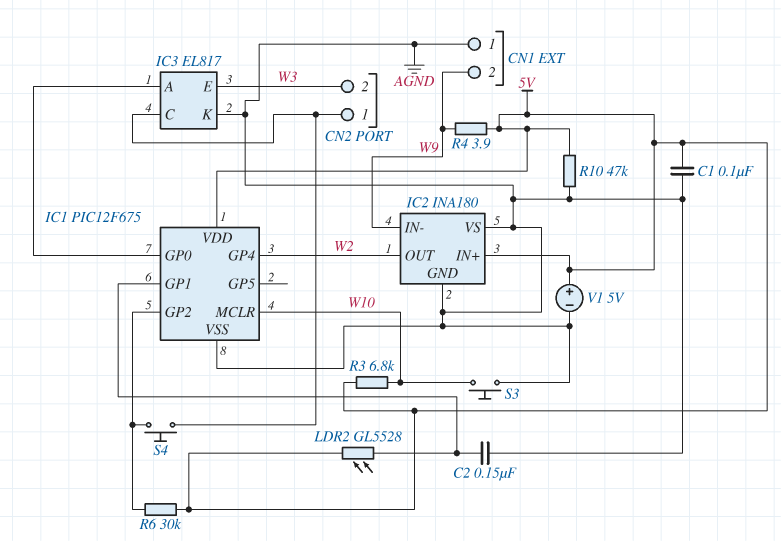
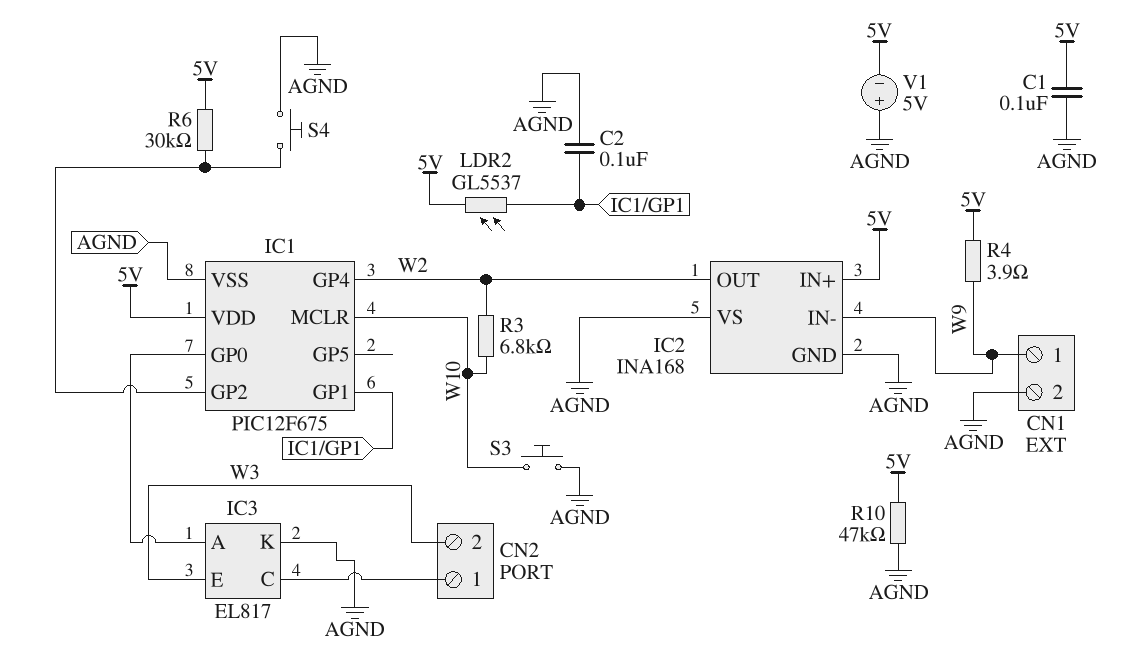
C2: 150nF (AGND, IC1/GP1) -> 100nF (AGND, IC1/GP1)
CN1 pin 1: AGND -> W9
CN1 pin 2: W9 -> AGND
IC2: INA180 -> INA168
LDR2: GL5528 (5V, IC1/GP1) -> GL5537 (5V, IC1/GP1)
R3: 6.8k (5V, W10) -> 6.8k (W2, W10)
S4: button (CN2/1, IC1/GP2) -> button (AGND, IC1/GP2)
V1: 5V (plus 5V, minus AGND) -> 5V (plus AGND, minus 5V)

